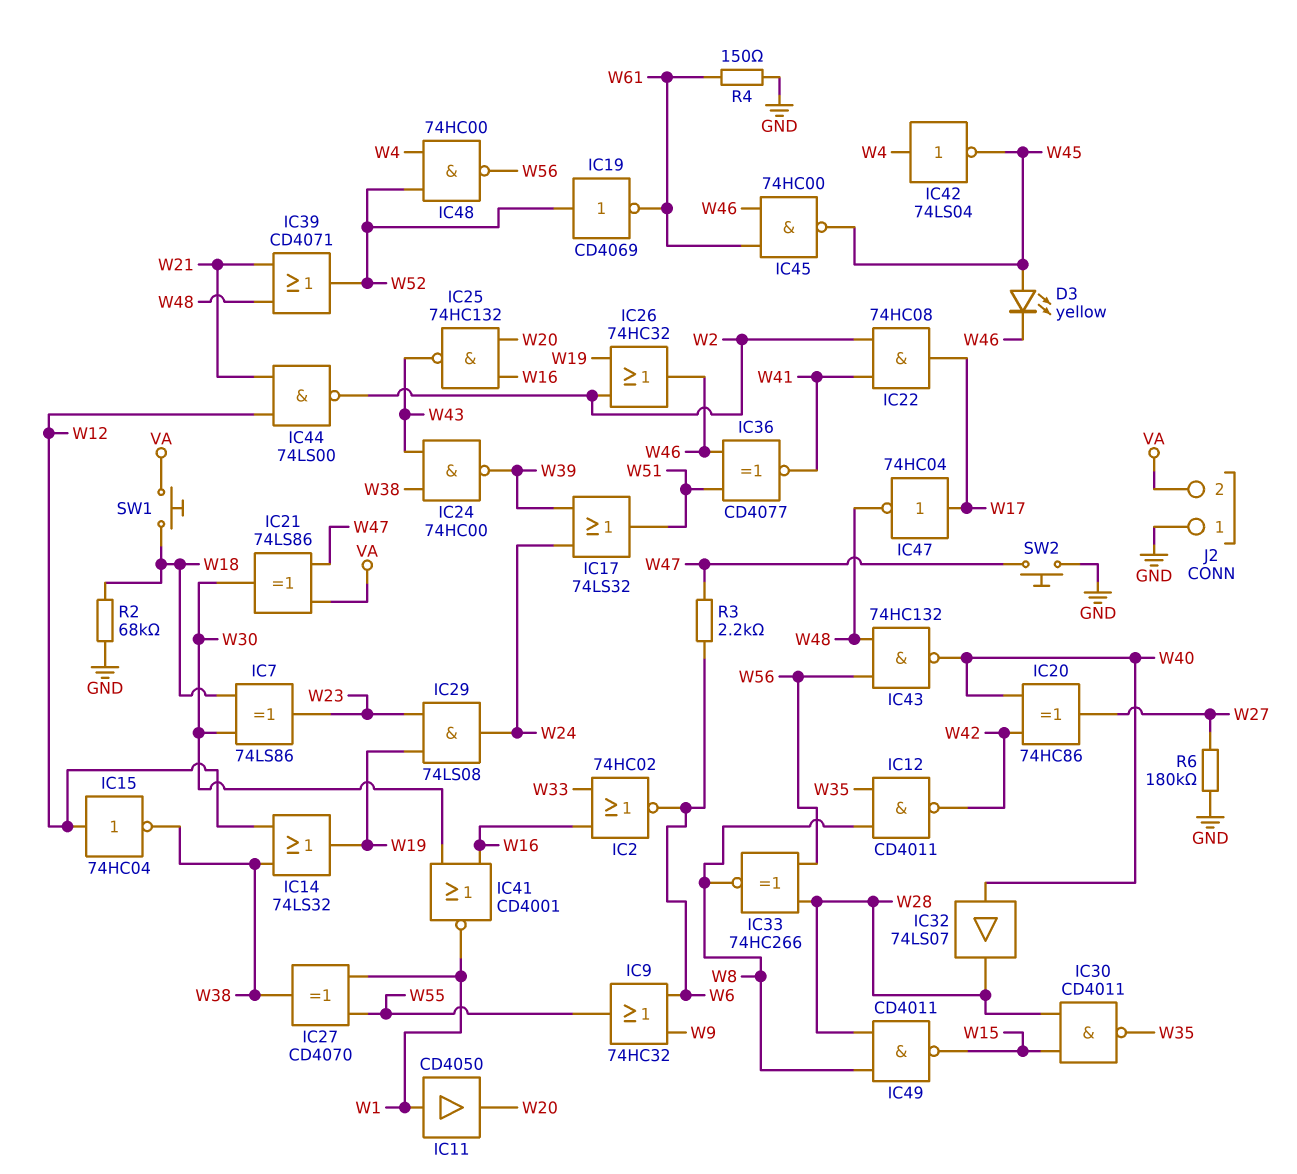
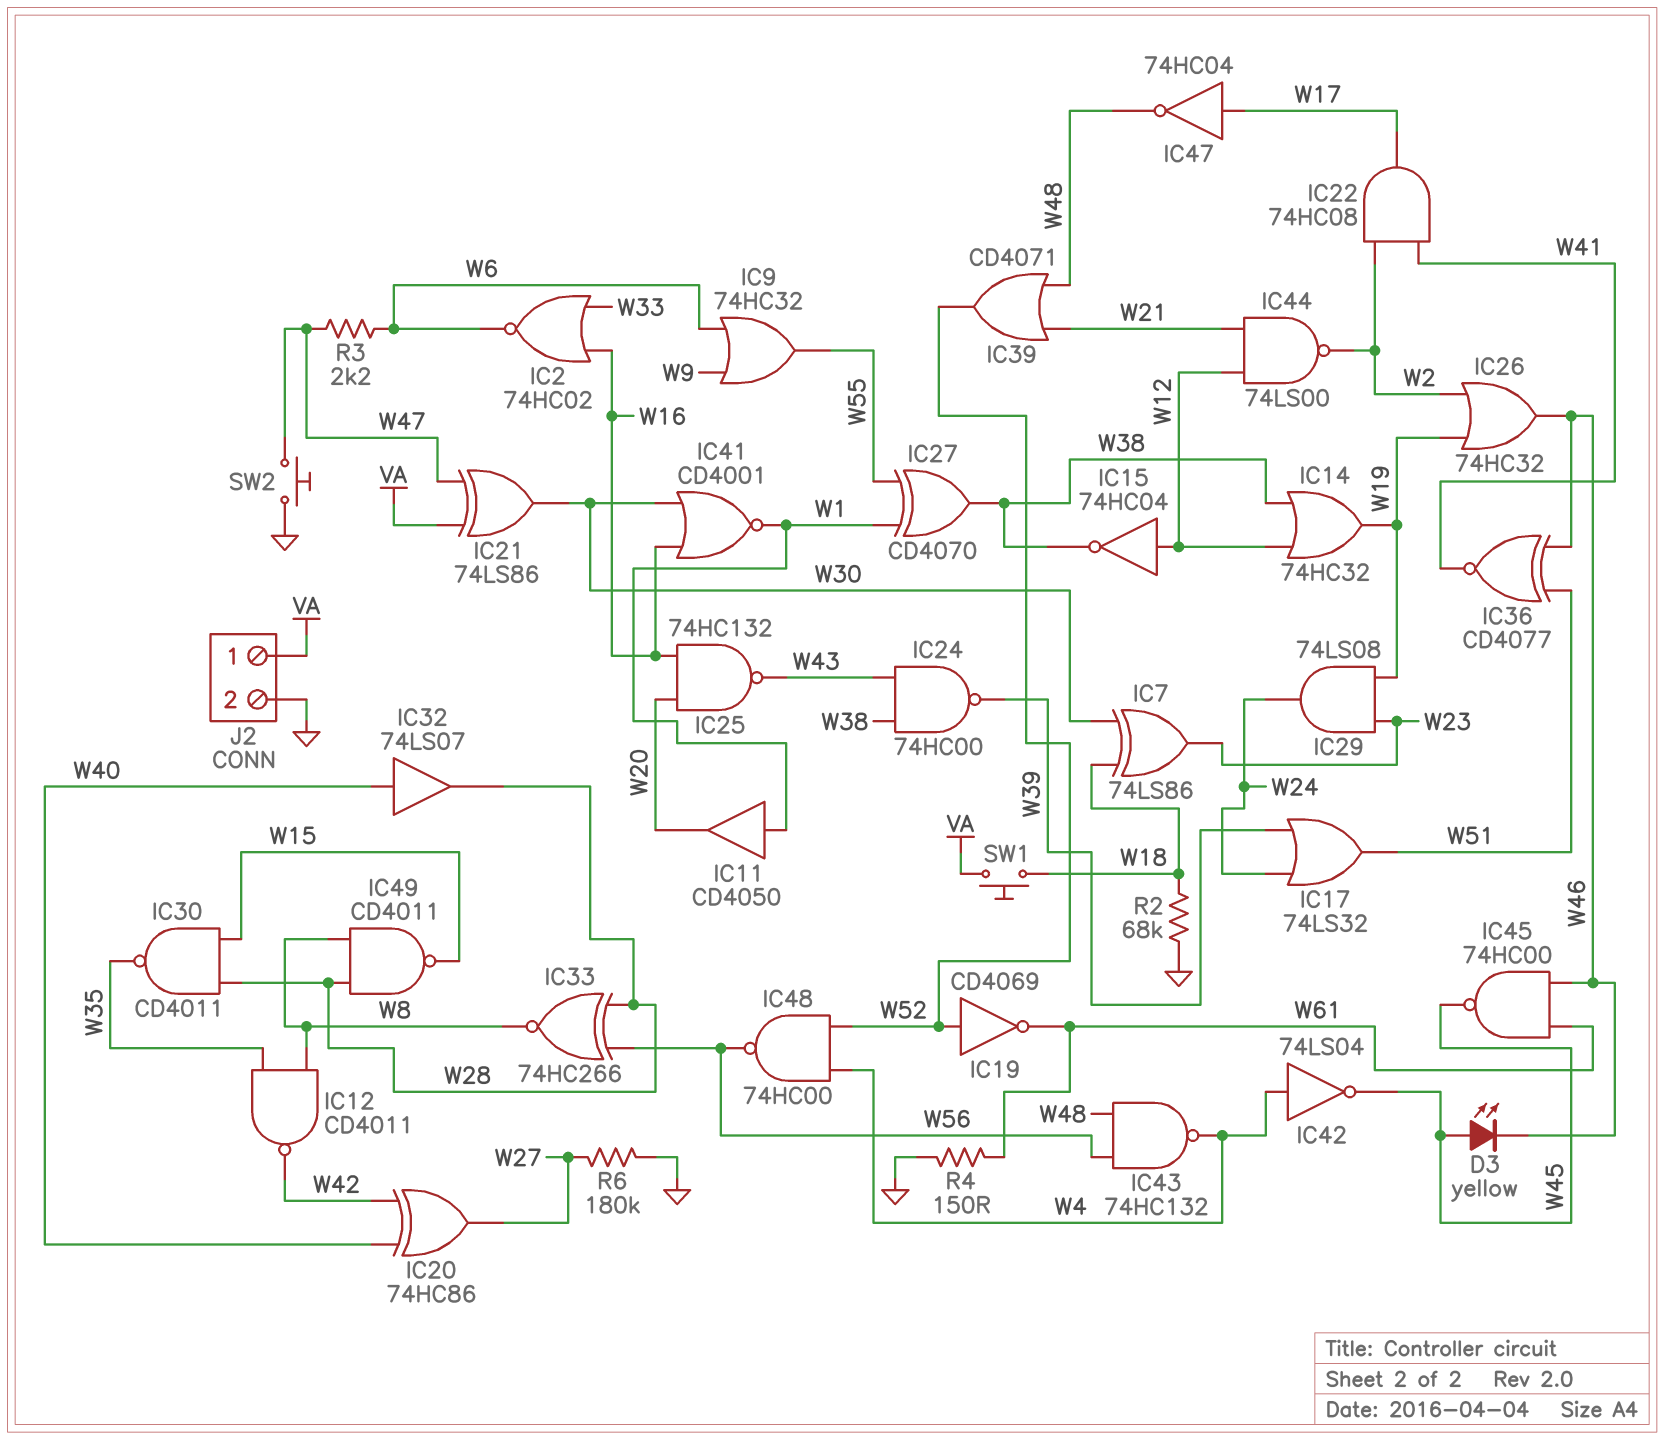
IC14: OR 74LS32 (in W12, in W38, out W19) -> OR 74HC32 (in W12, in W38, out W19)
IC43: NAND 74HC132 (in W48, in W56, out W40) -> NAND 74HC132 (in W48, in W56, out W4)
J2 pin 1: GND -> VA
J2 pin 2: VA -> GND

